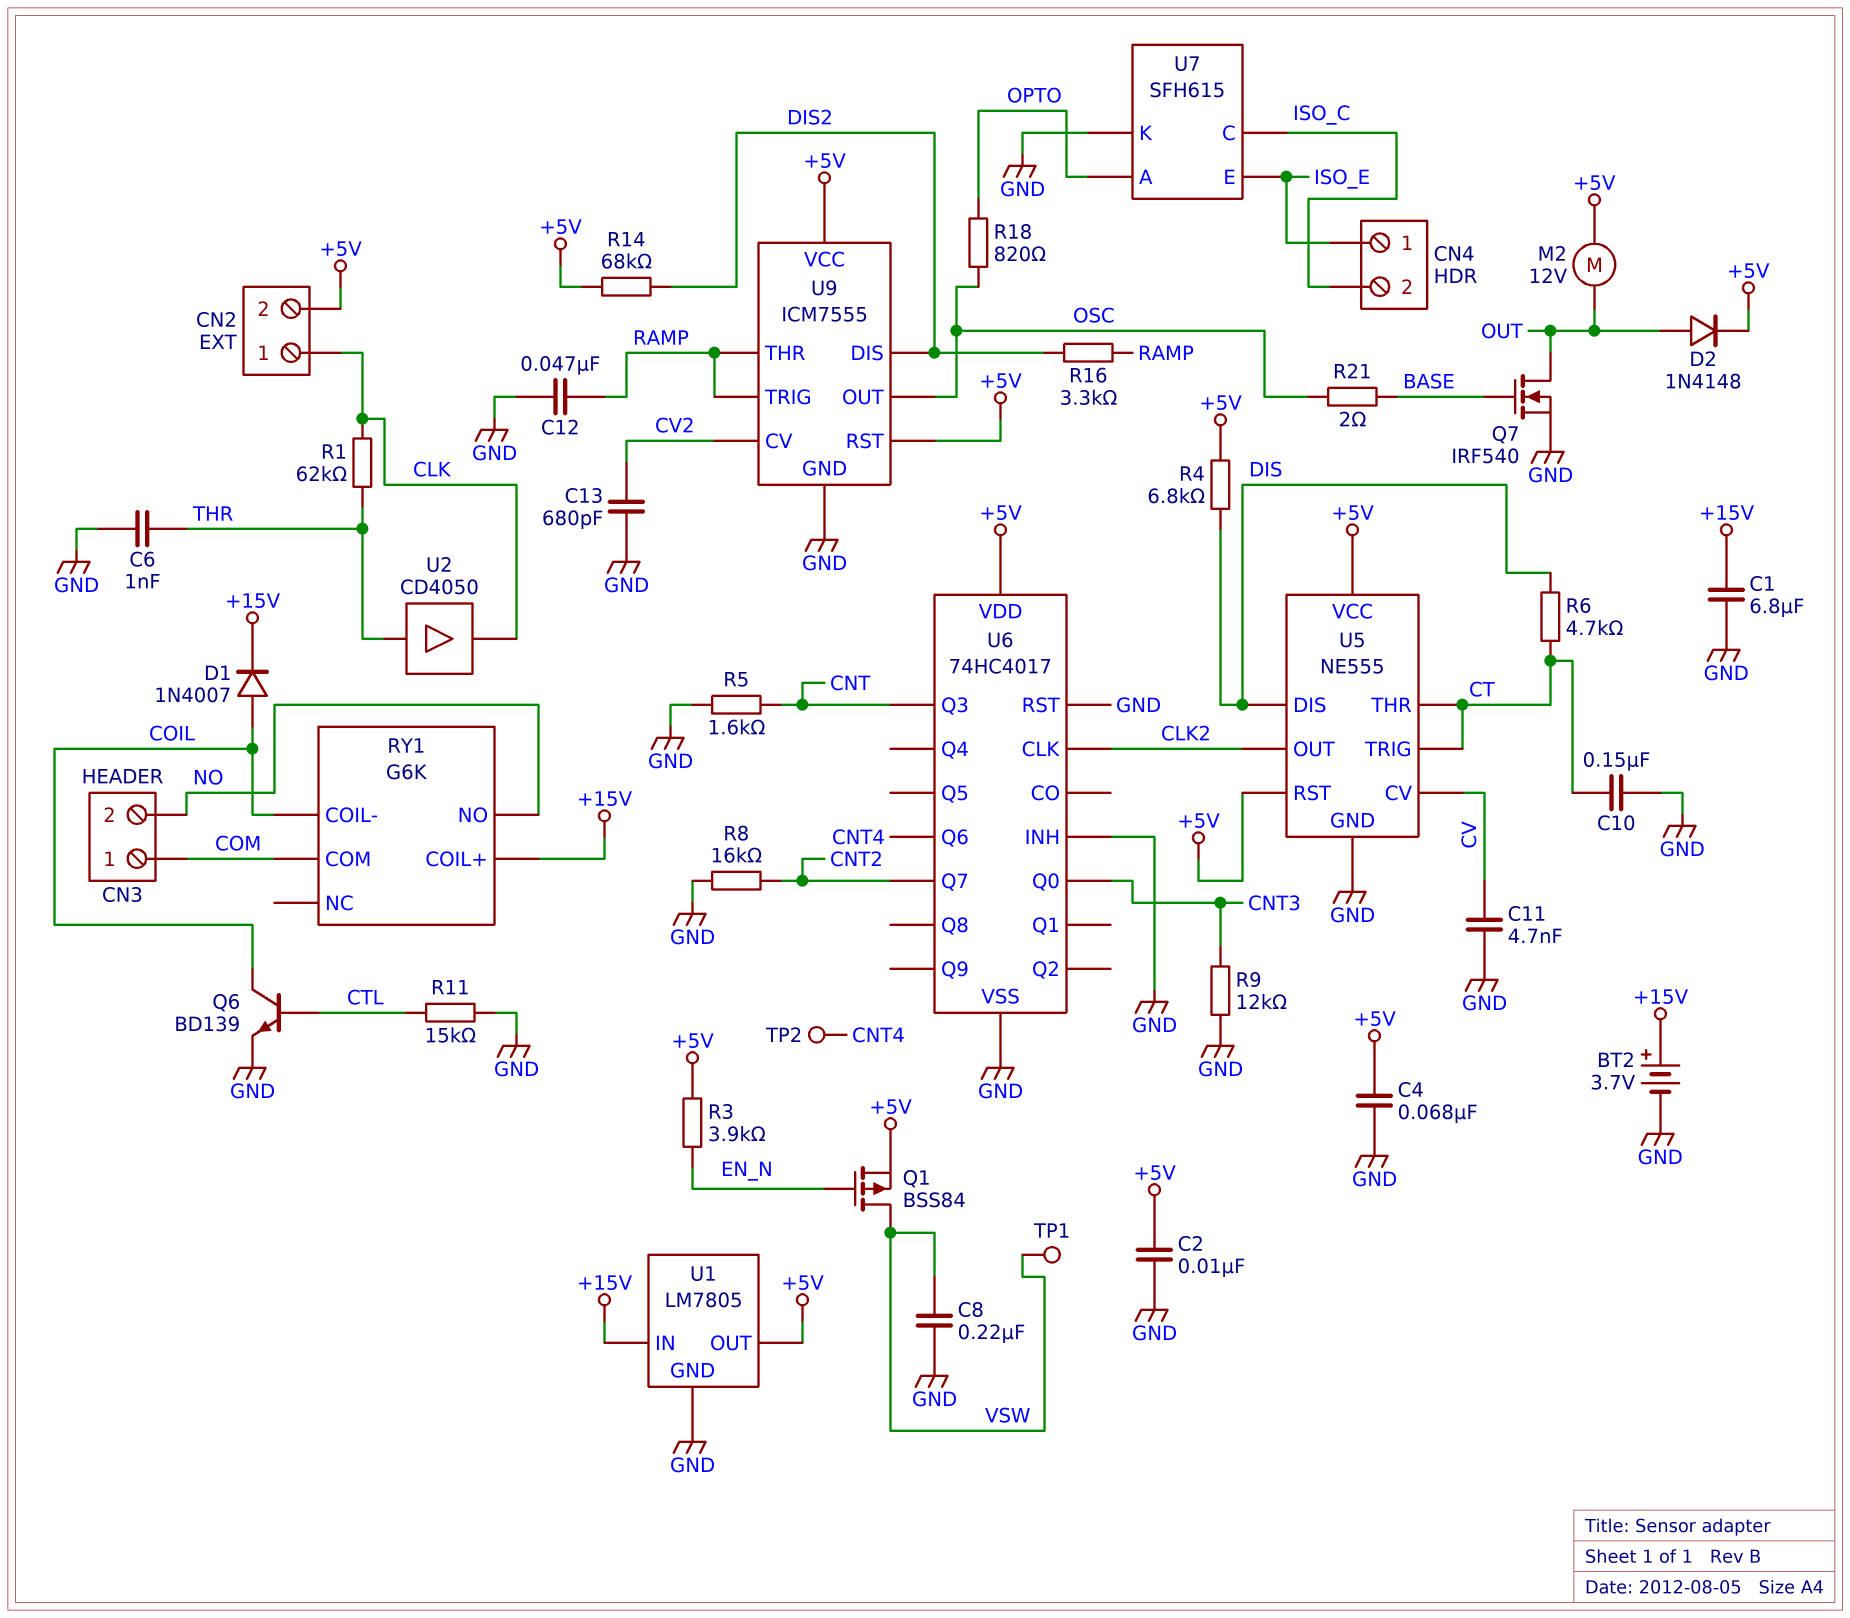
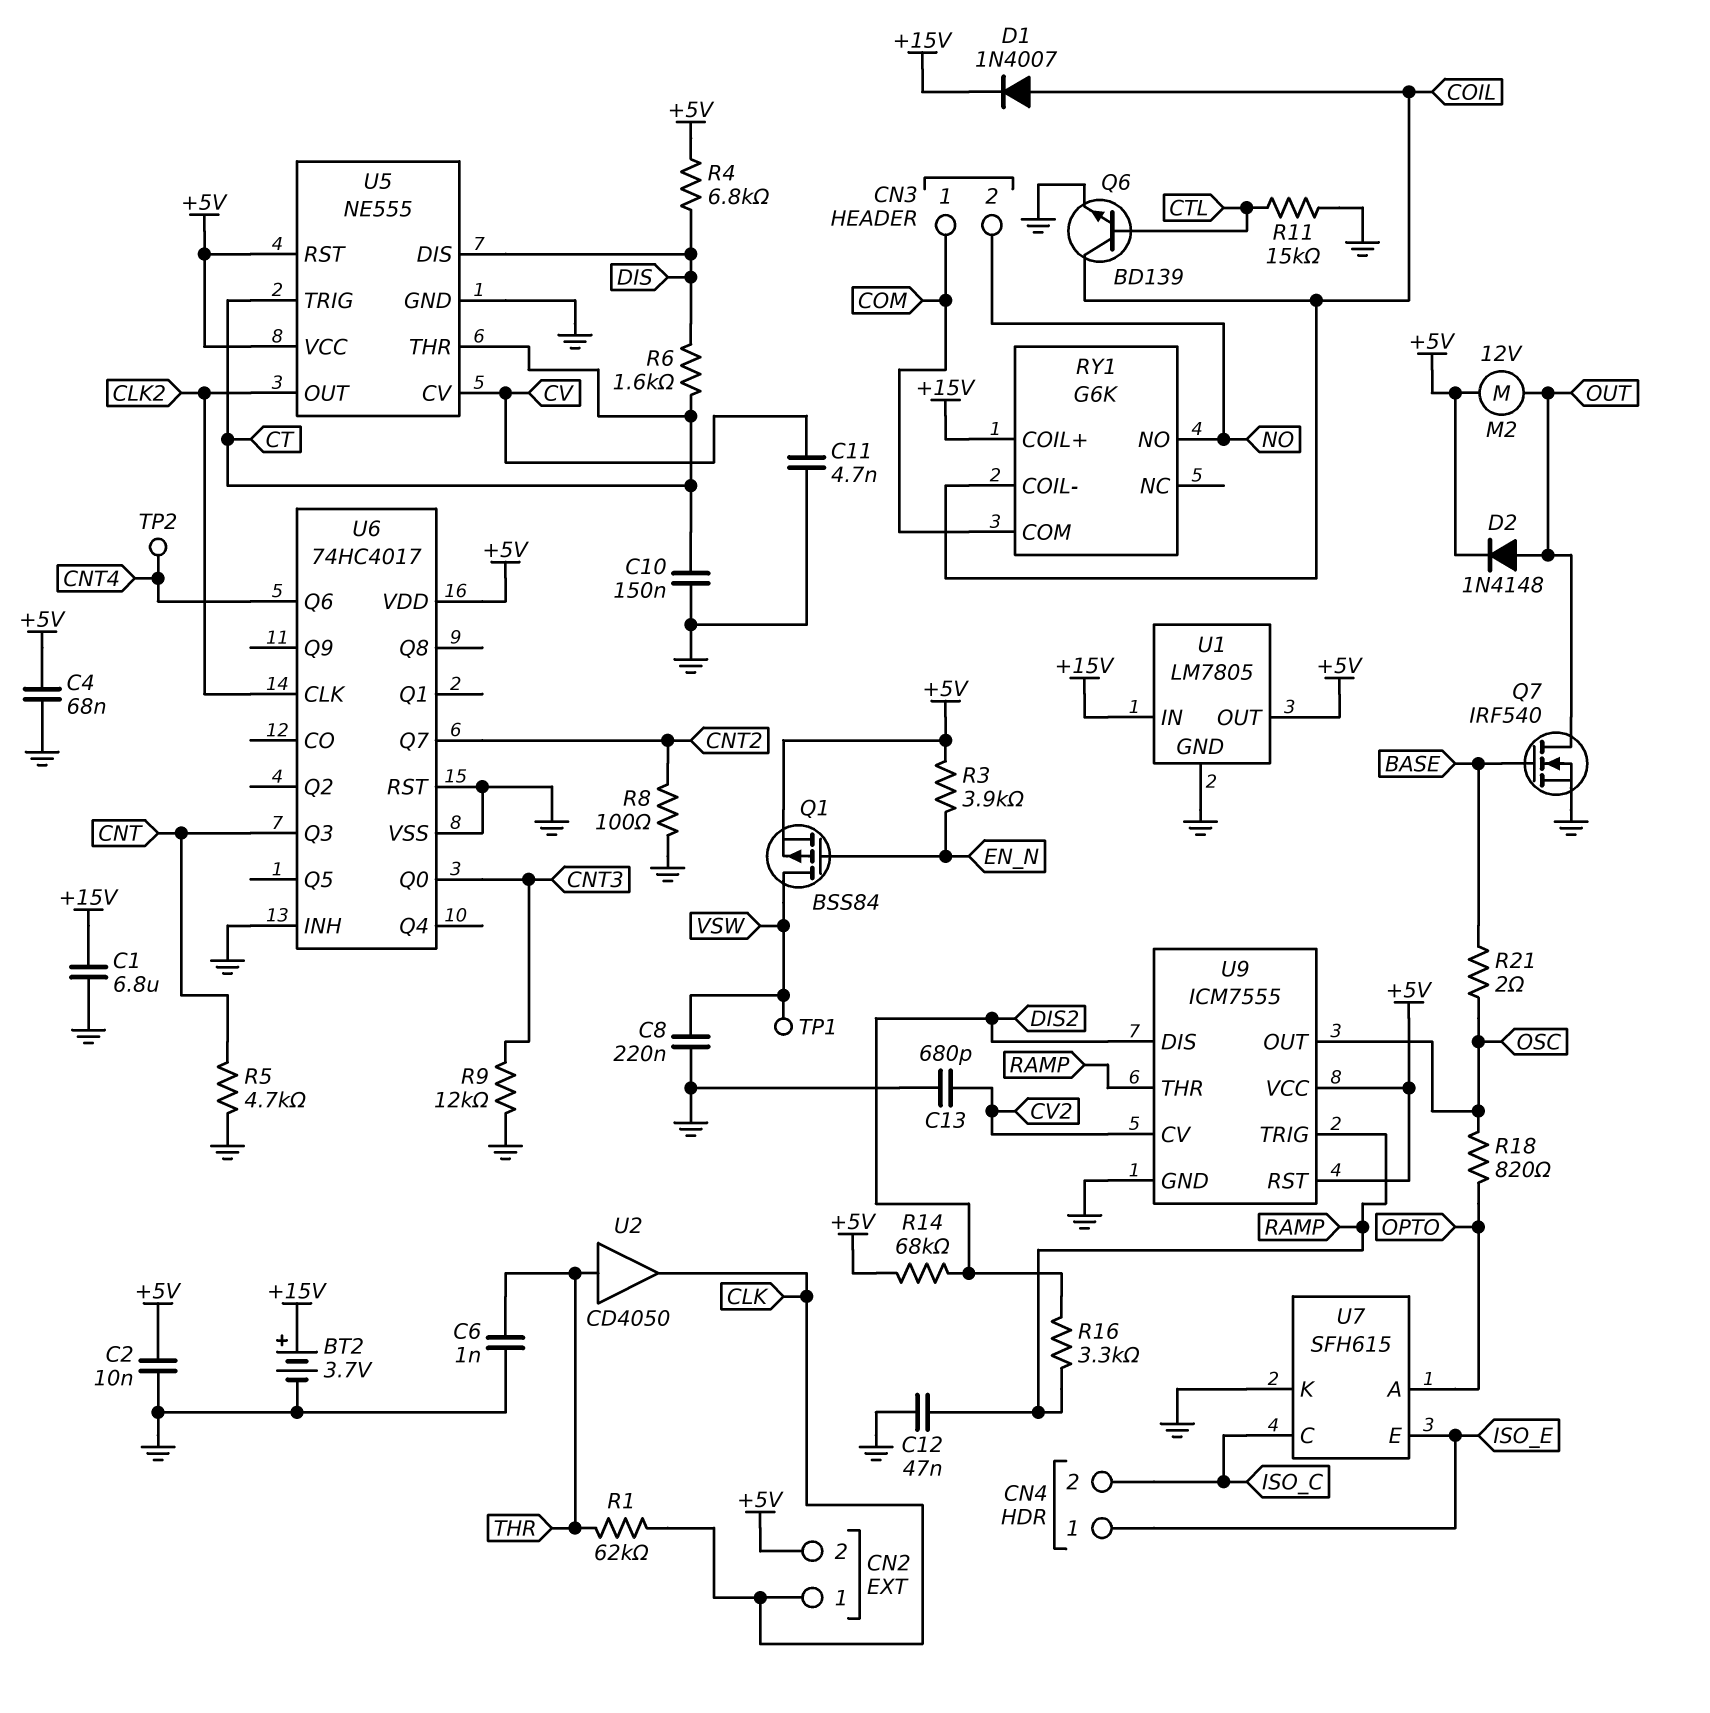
R5: 1.6k (CNT, GND) -> 4.7k (CNT, GND)
R6: 4.7k (CT, DIS) -> 1.6k (CT, DIS)
R8: 16k (CNT2, GND) -> 100 (CNT2, GND)

